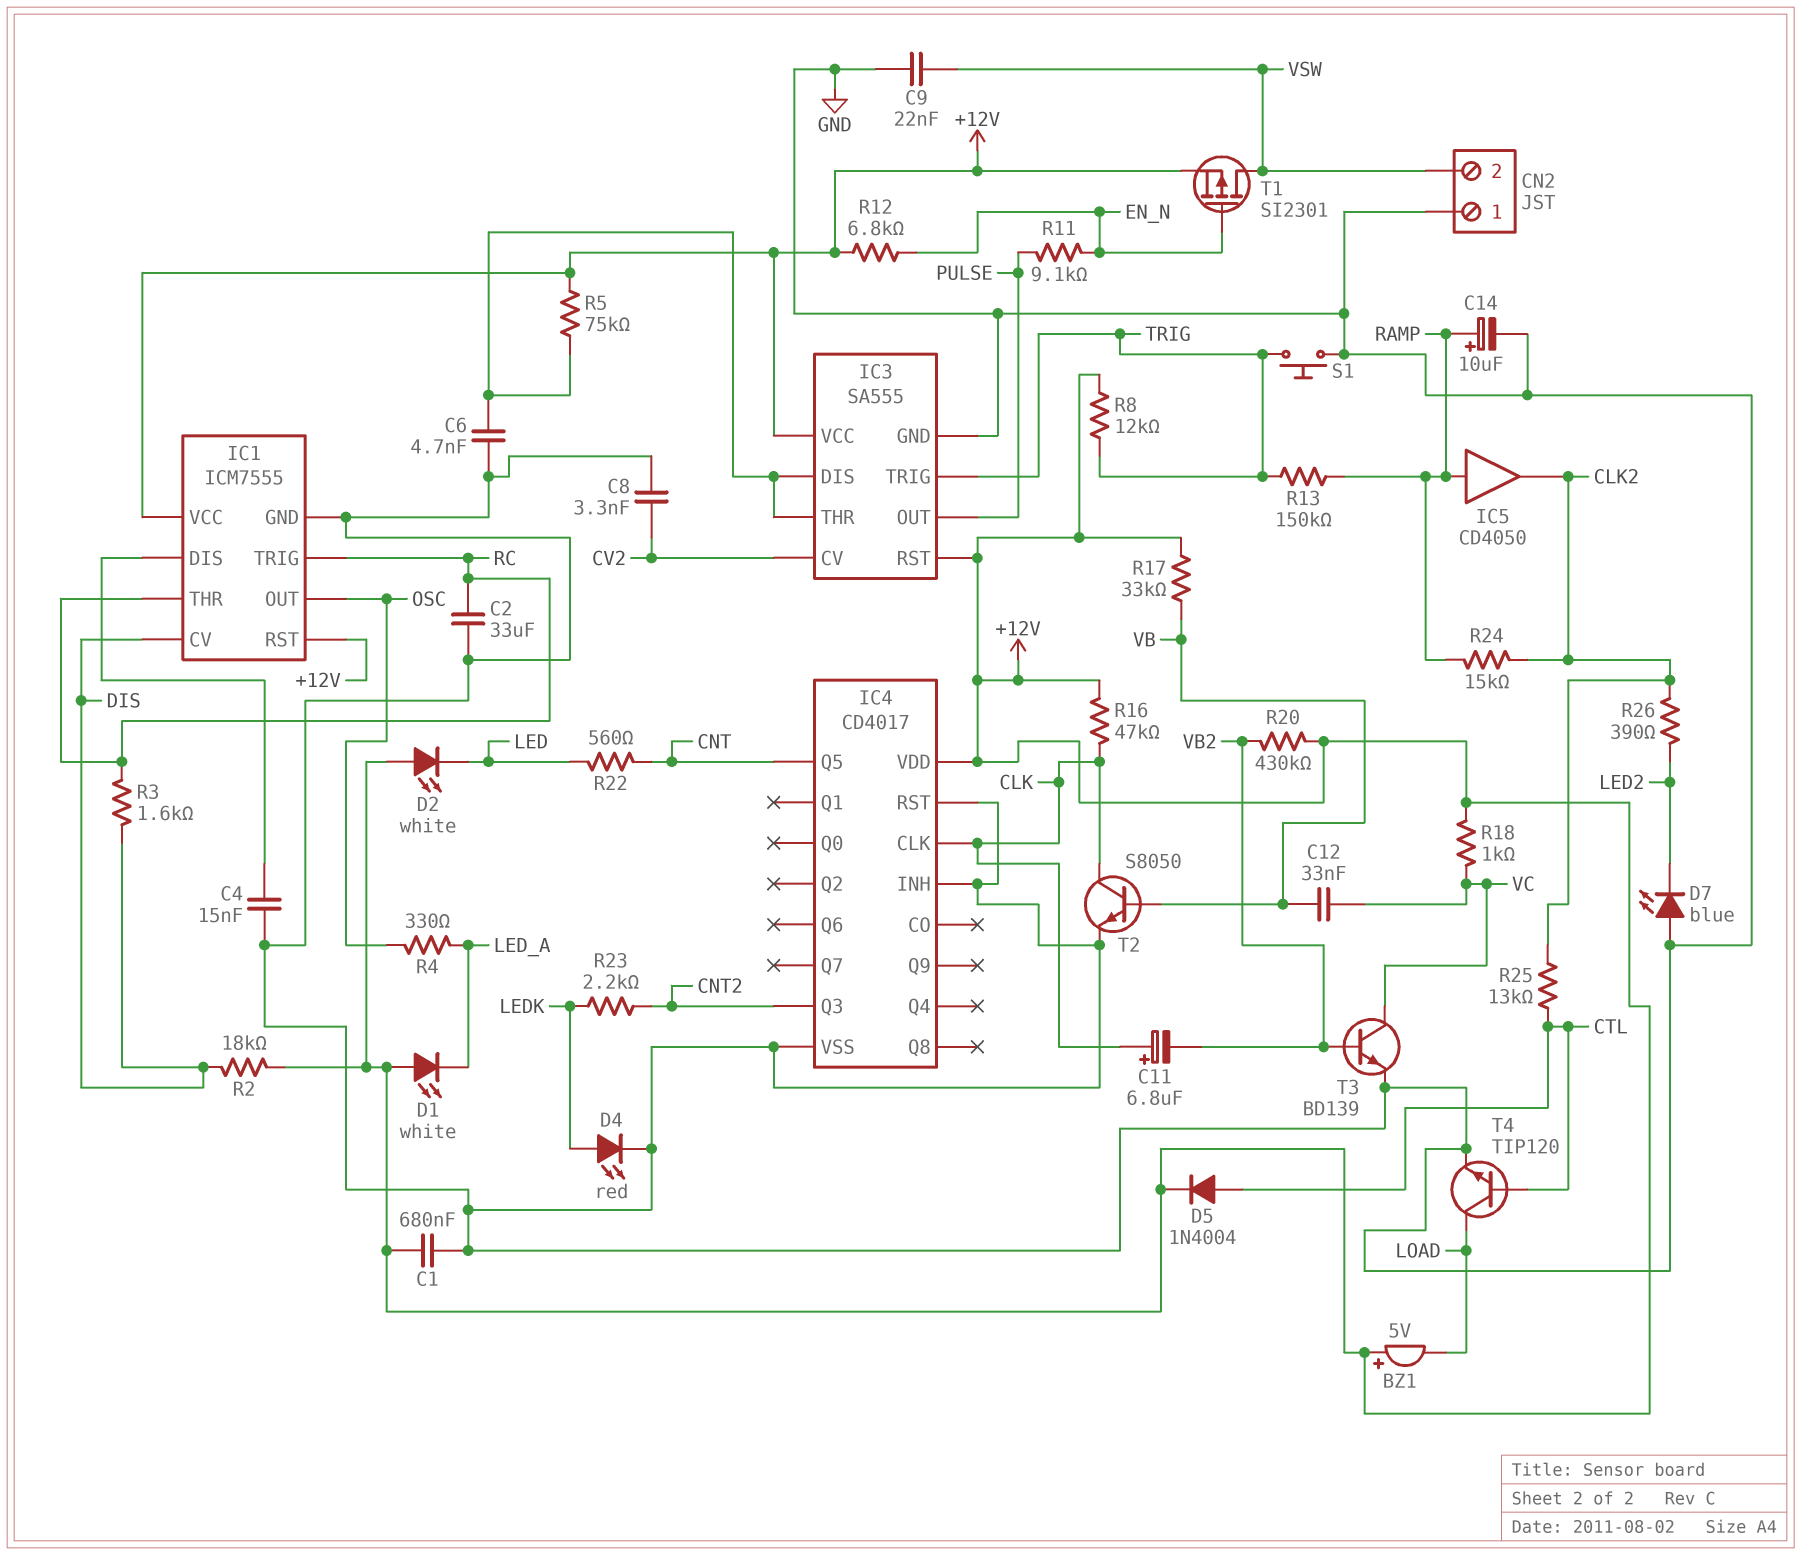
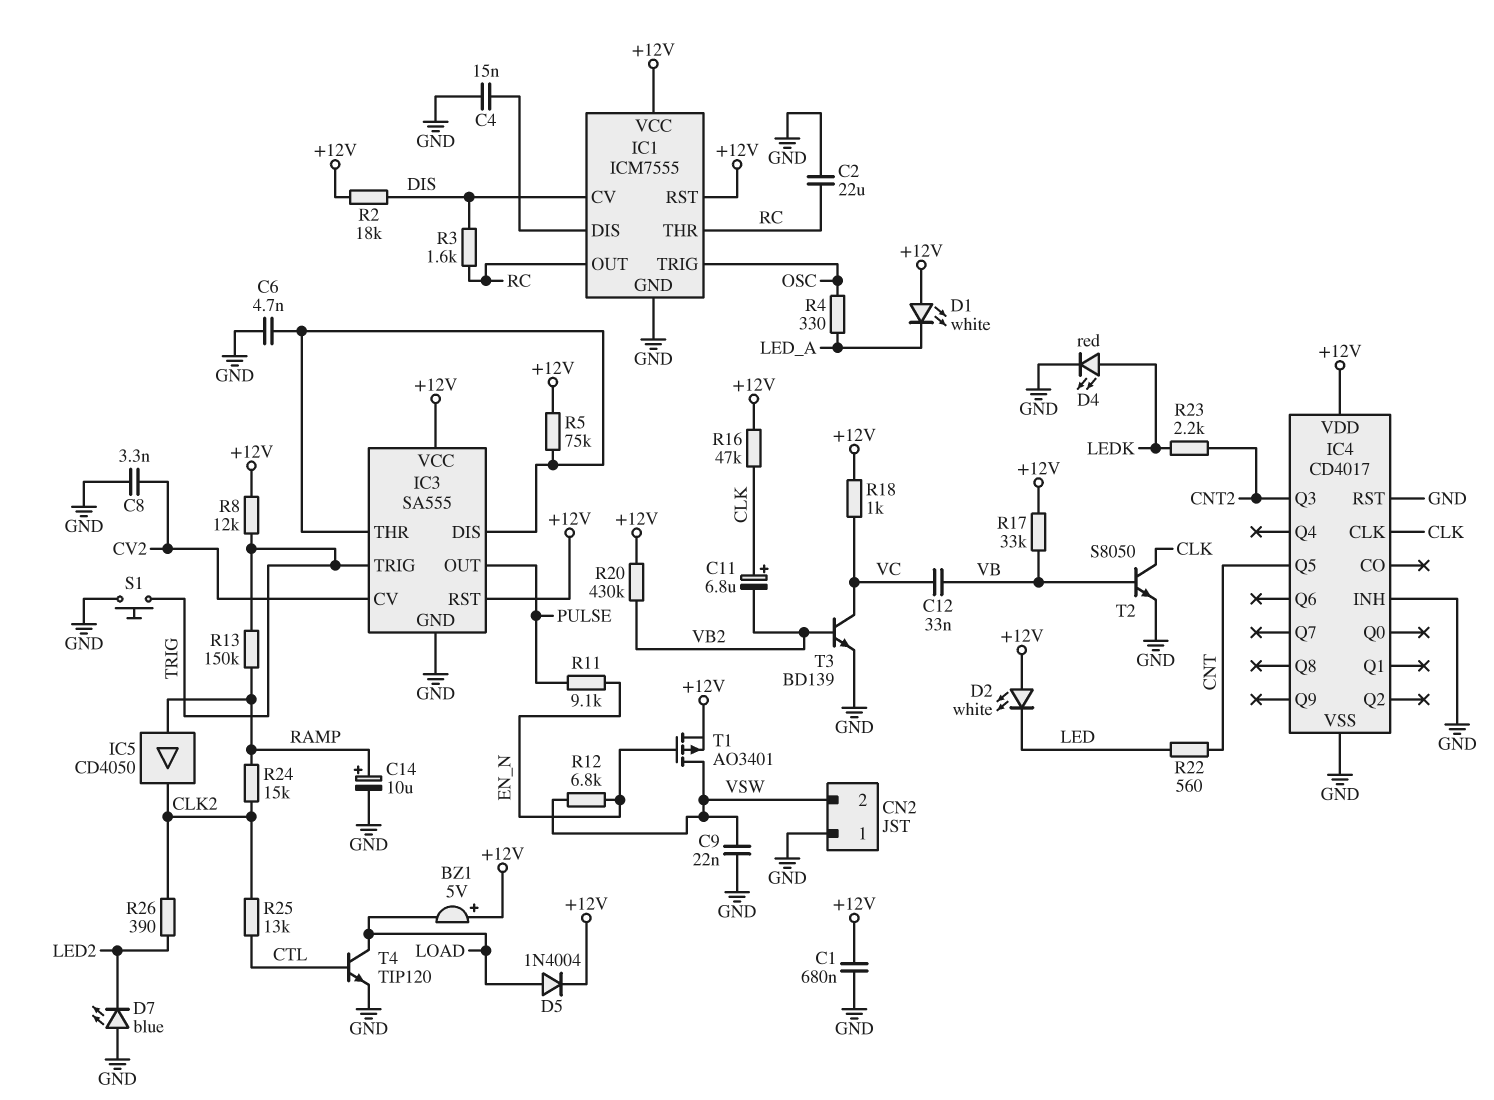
C2: 33uF (GND, RC) -> 22uF (GND, RC)
D5: diode 1N4004 (A CTL, K +12V) -> diode 1N4004 (A LOAD, K +12V)
IC1 pin OUT: OSC -> RC
IC1 pin TRIG: RC -> OSC
R12: 6.8k (+12V, EN_N) -> 6.8k (EN_N, VSW)
T1: PMOS SI2301 (G EN_N, D VSW, S +12V) -> PMOS AO3401 (G EN_N, D VSW, S +12V)

